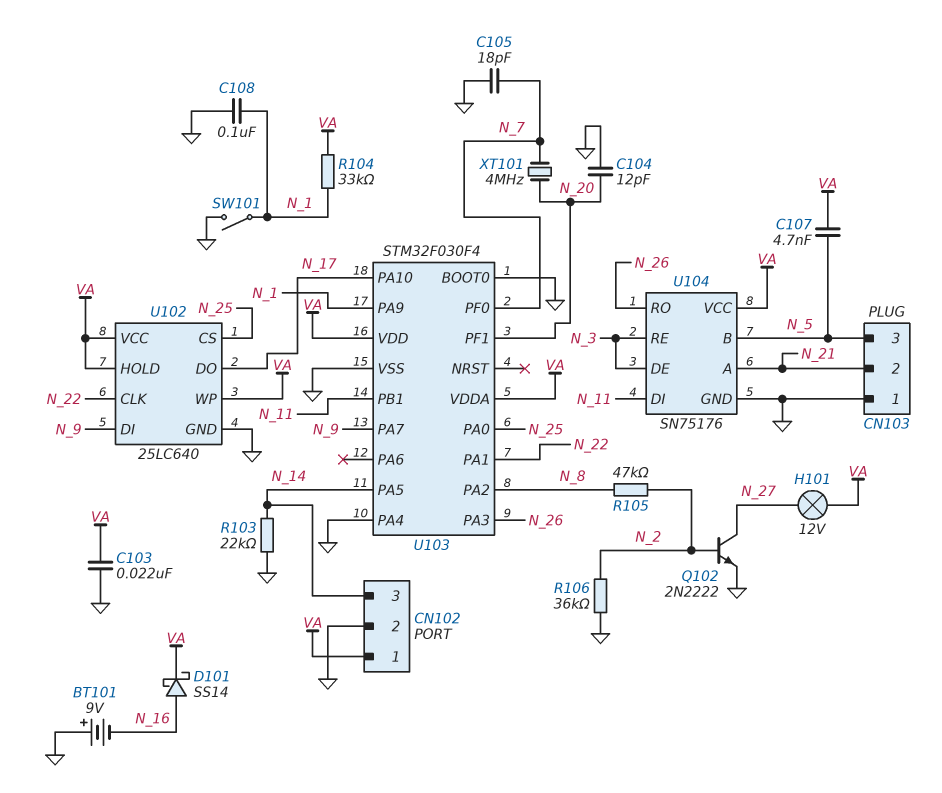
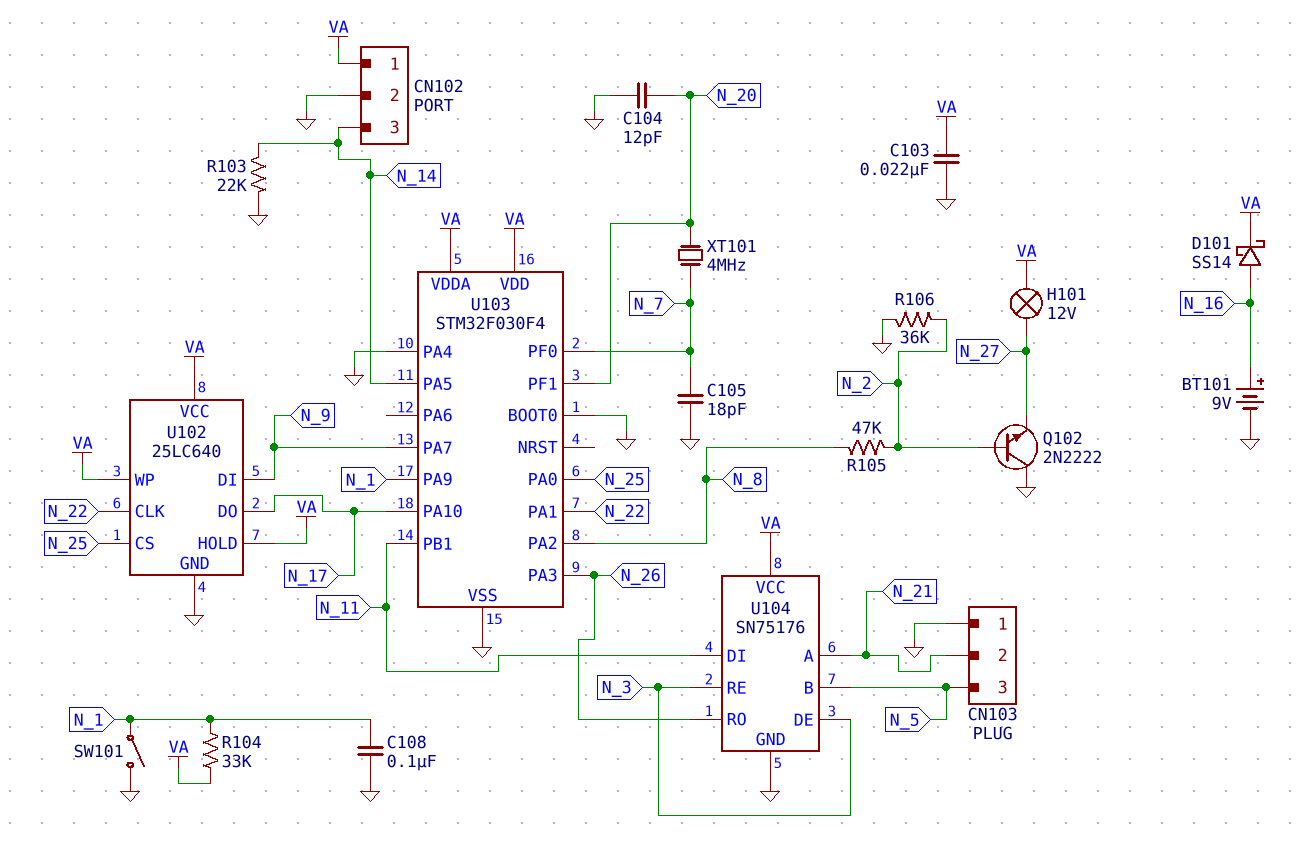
BT101: 9V (plus GND, minus N_16) -> 9V (plus N_16, minus GND)
C107: 4.7nF (N_5, VA) -> none
Q102: NPN 2N2222 (B N_2, C N_27, E GND) -> NPN 2N2222 (B N_2, C GND, E N_27)

